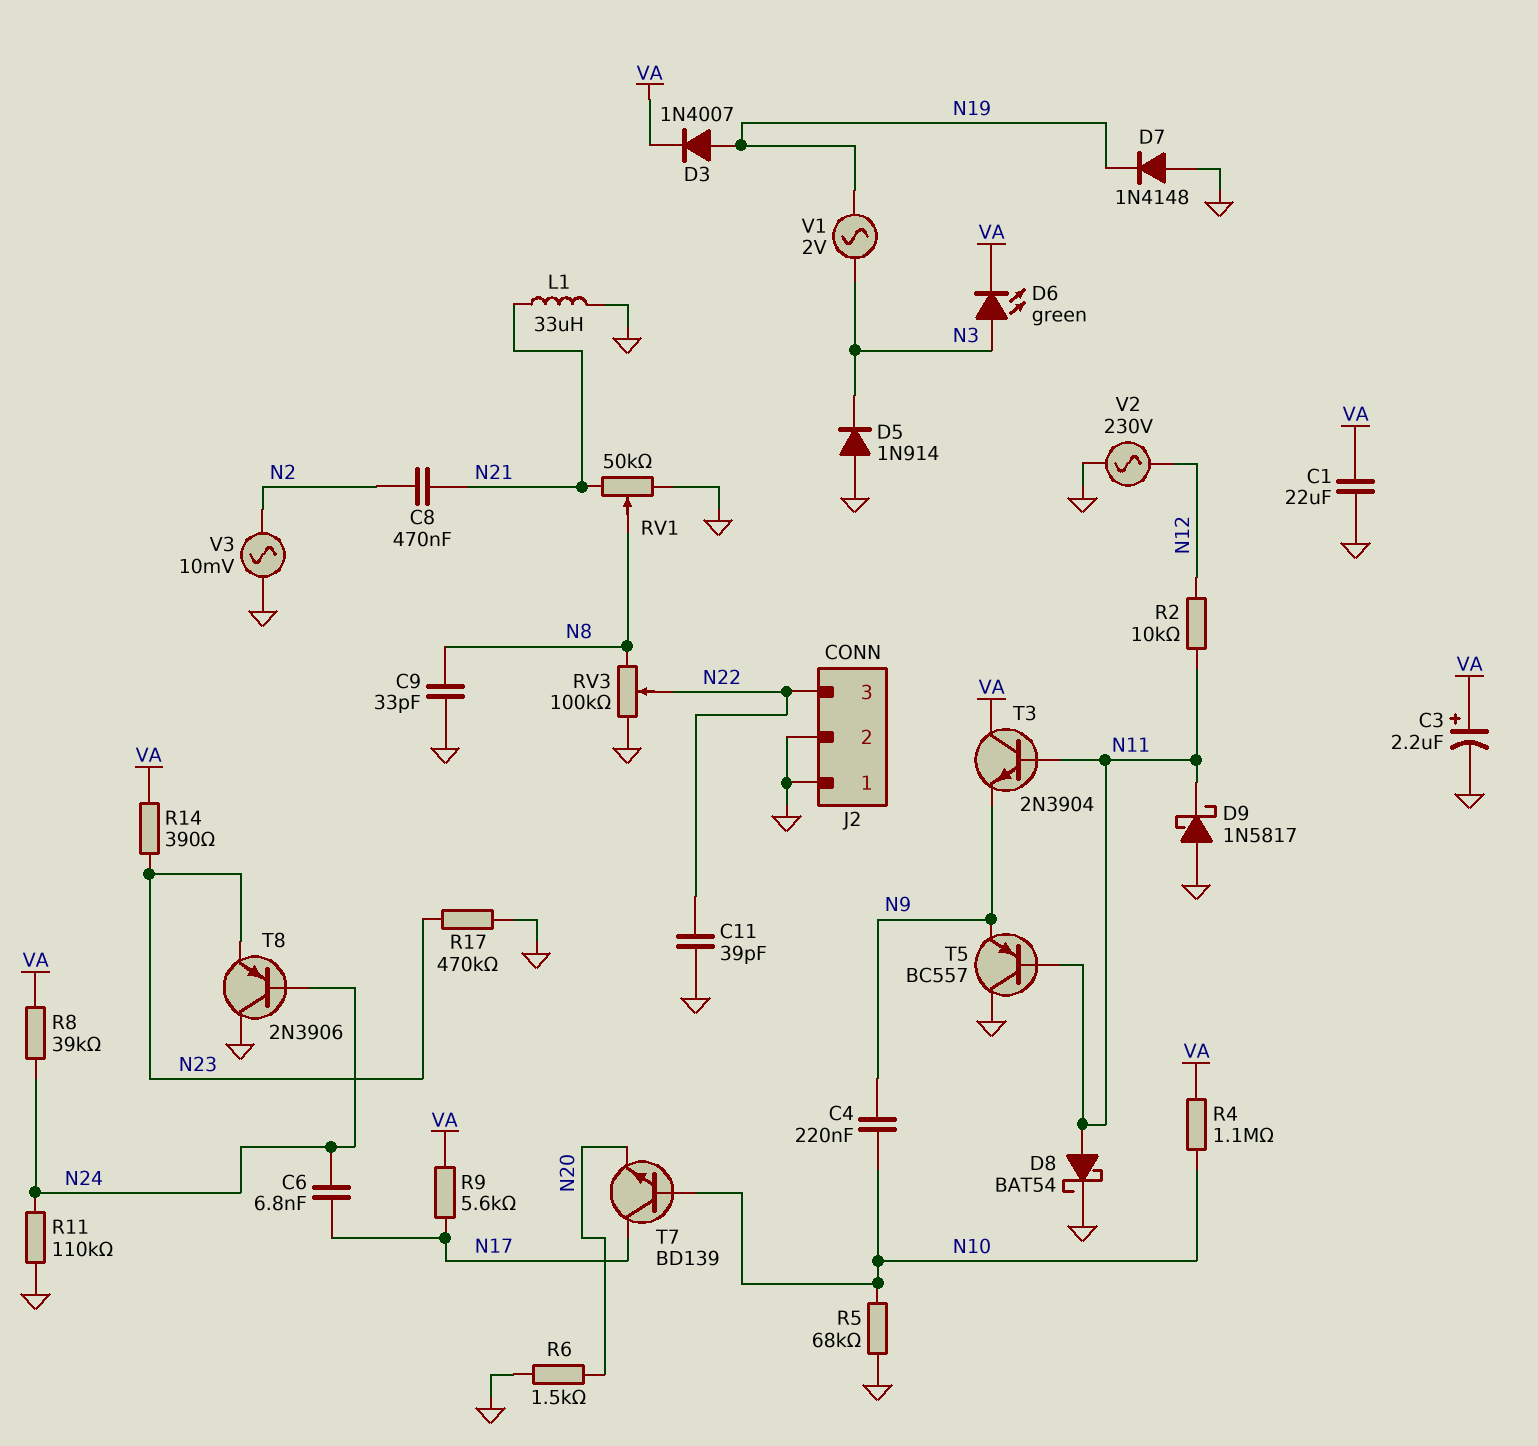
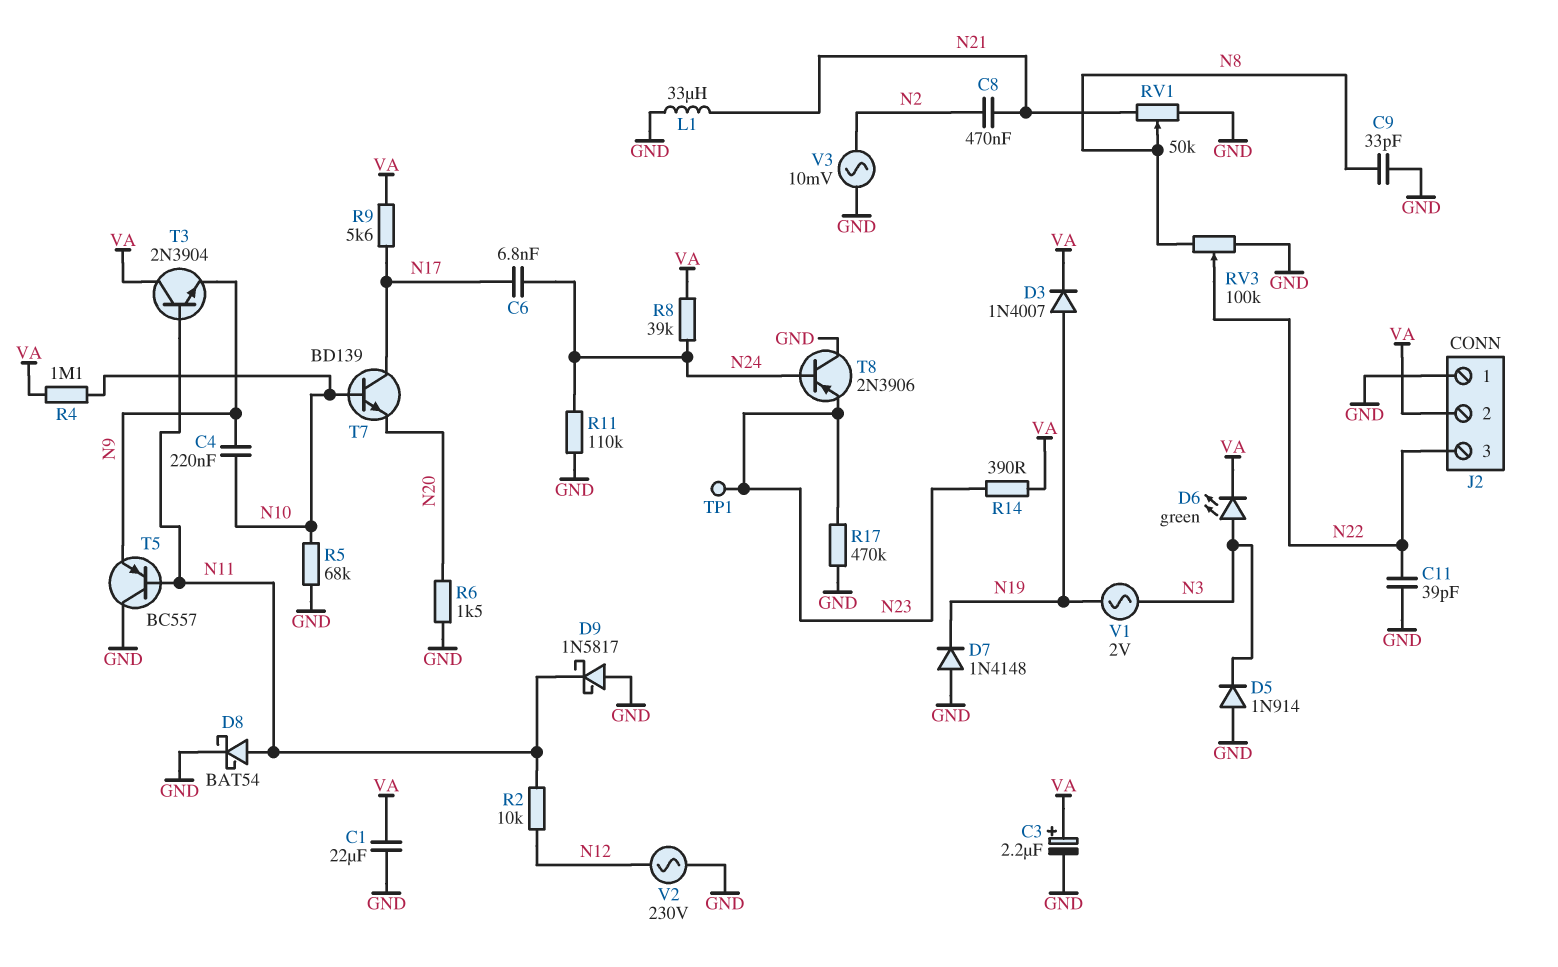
J2 pin 2: GND -> VA
TP1: none -> test point (N23)

